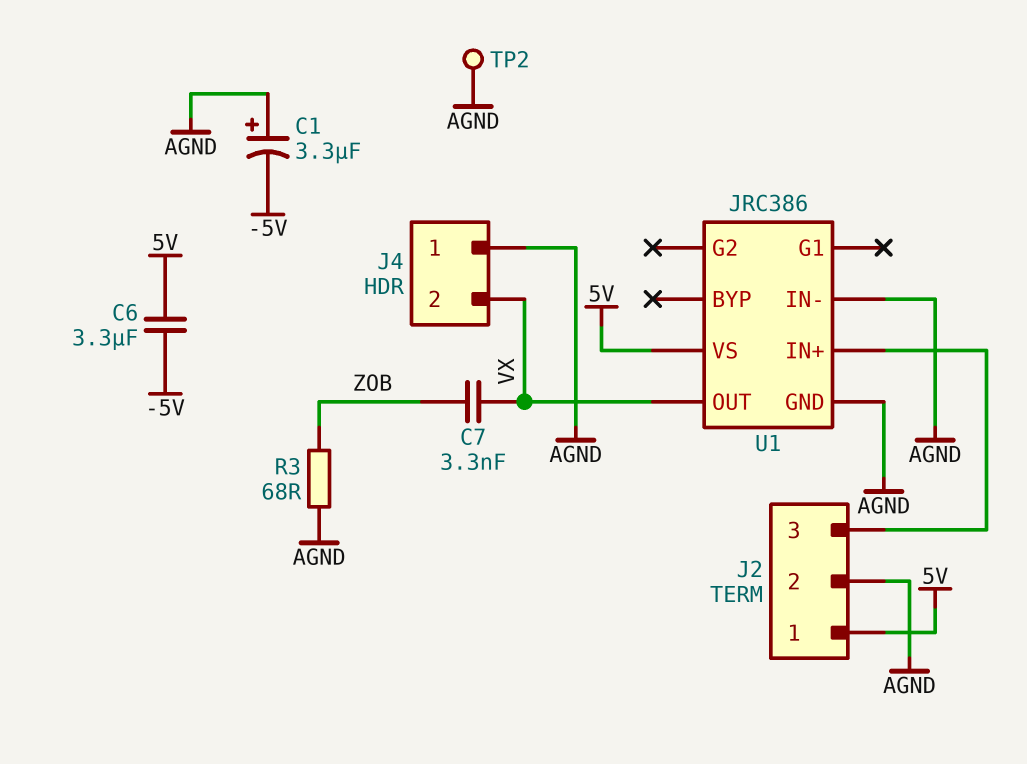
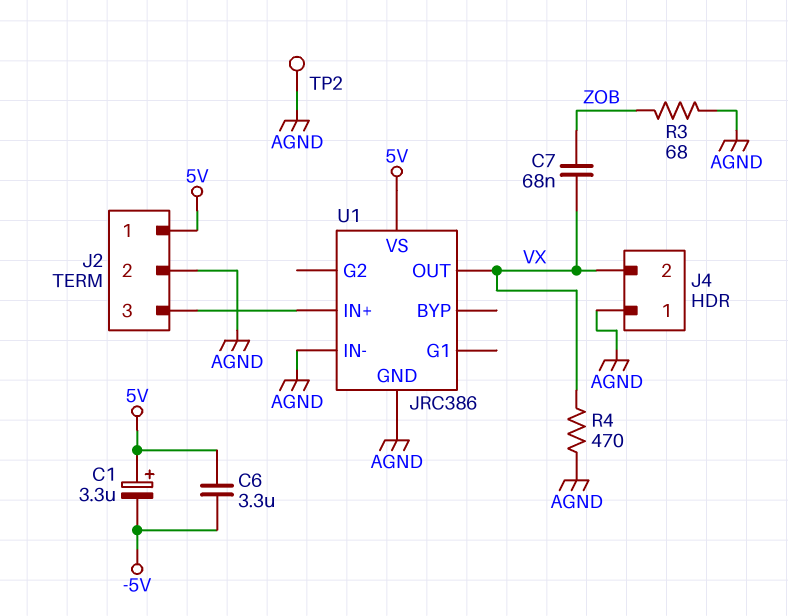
C1: 3.3uF (plus AGND, minus -5V) -> 3.3uF (plus 5V, minus -5V)
C7: 3.3nF (VX, ZOB) -> 68nF (VX, ZOB)
R4: none -> 470 (AGND, VX)

